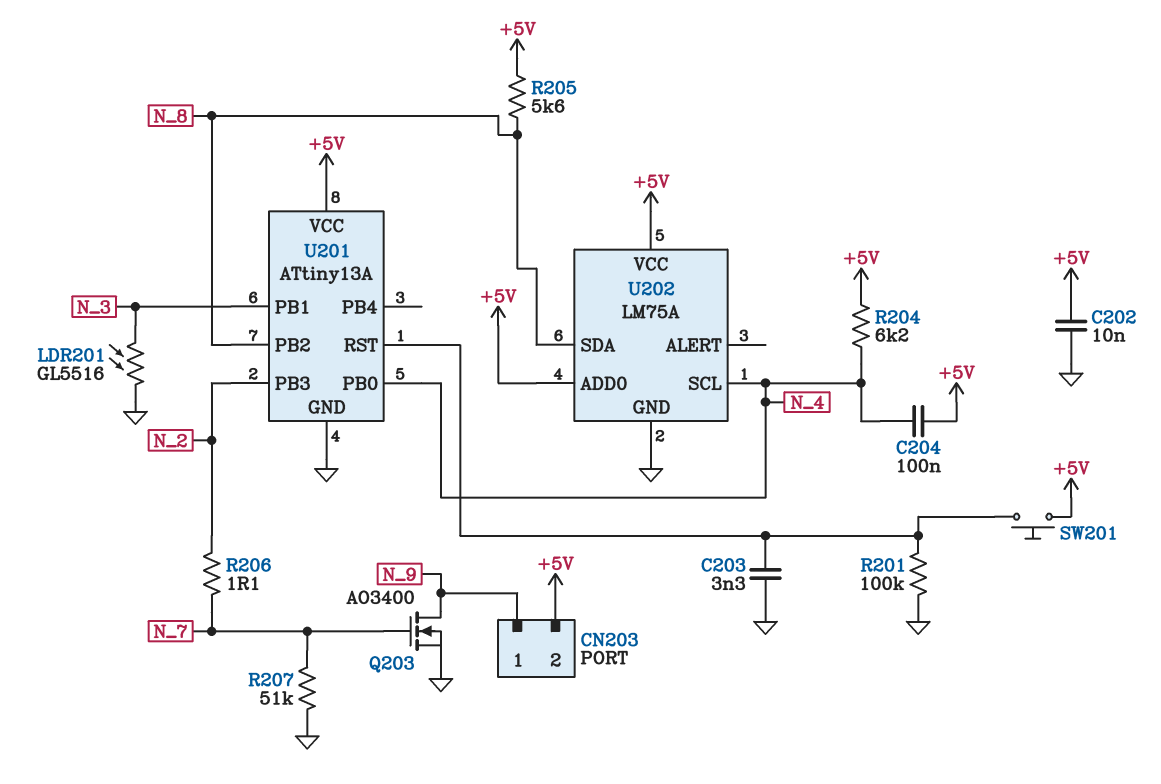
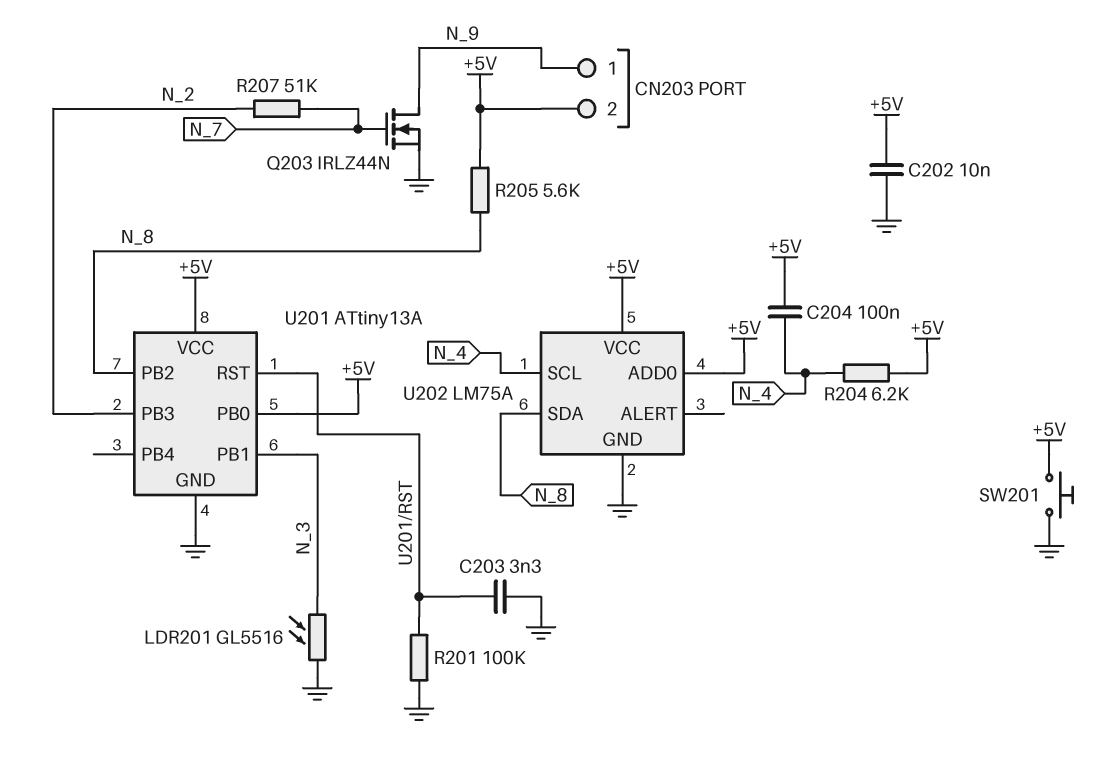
Q203: NMOS AO3400 (G N_7, D N_9, S GND) -> NMOS IRLZ44N (G N_7, D N_9, S GND)
R206: 1.1 (N_2, N_7) -> none
R207: 51k (GND, N_7) -> 51k (N_2, N_7)
SW201: button (+5V, U201/RST) -> button (+5V, GND)
U201 pin PB0: N_4 -> +5V

